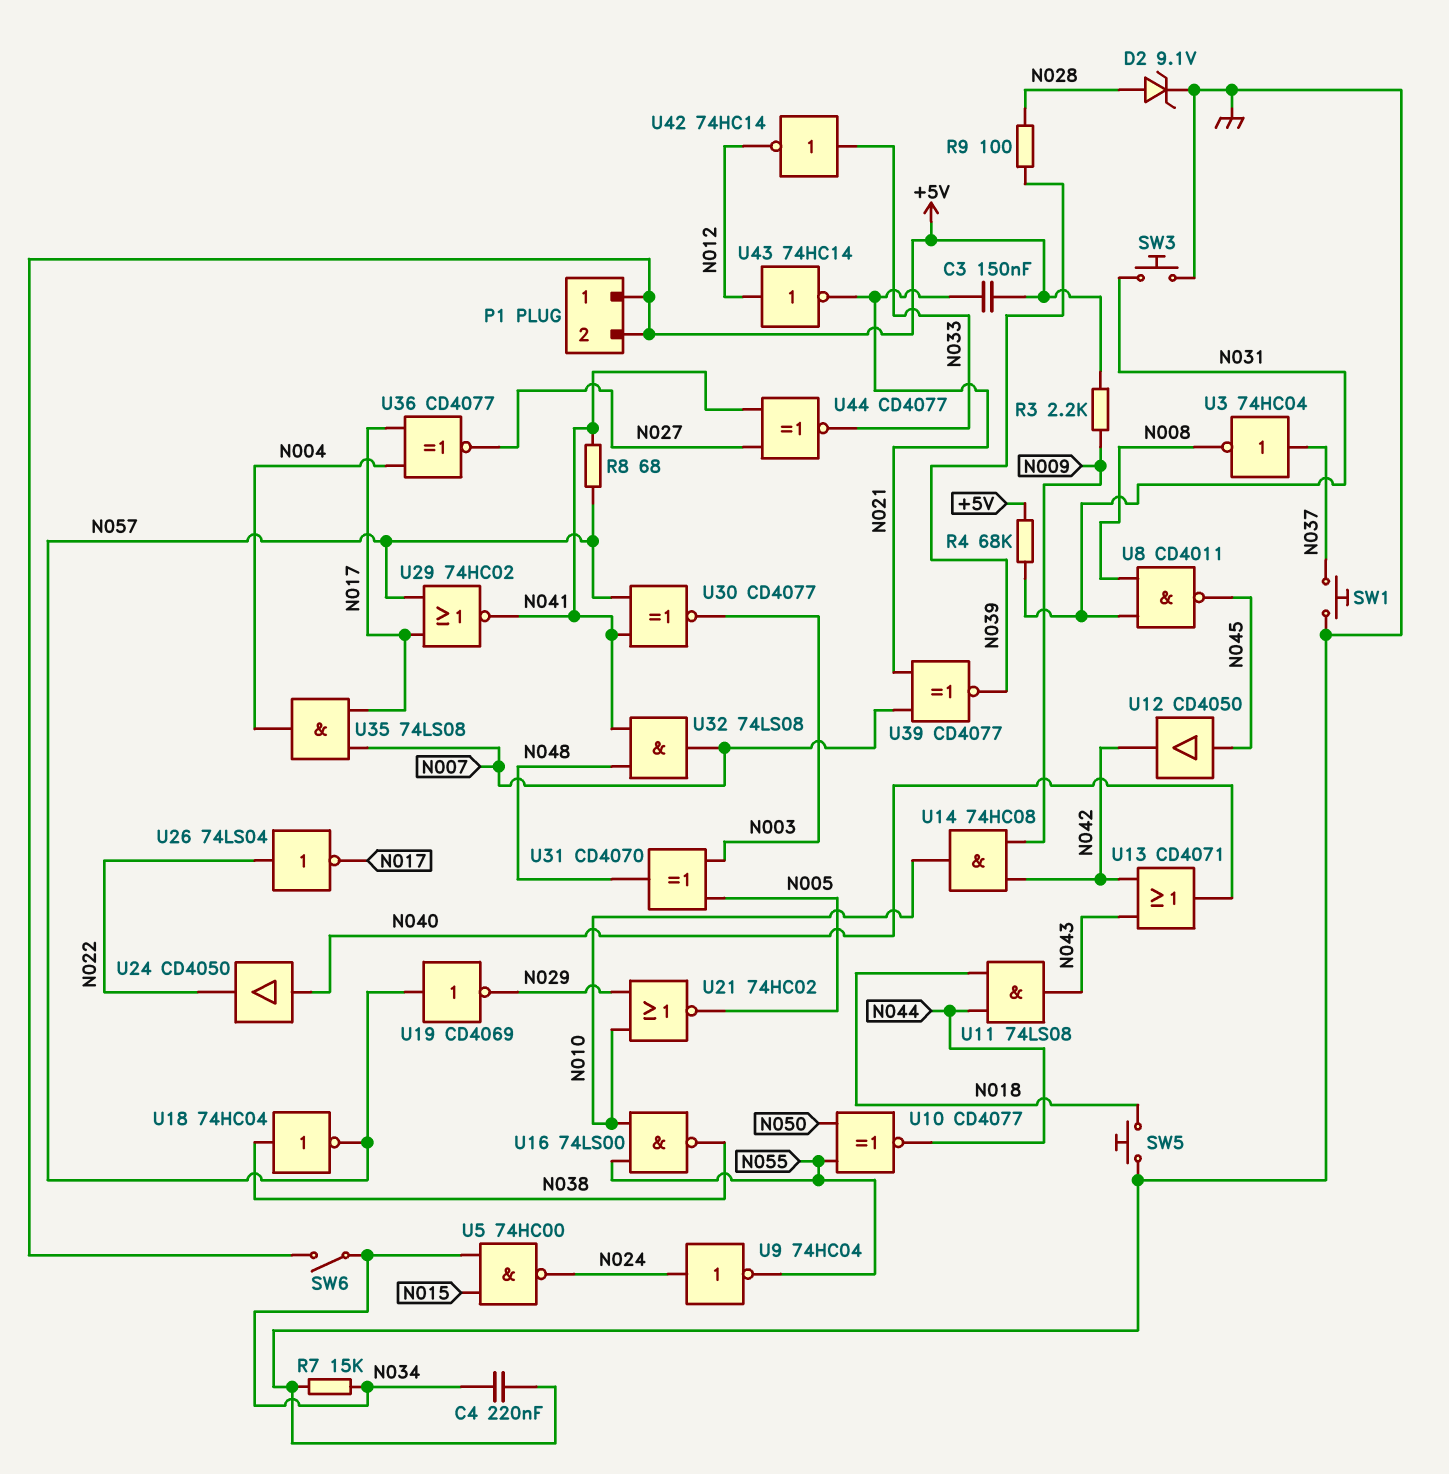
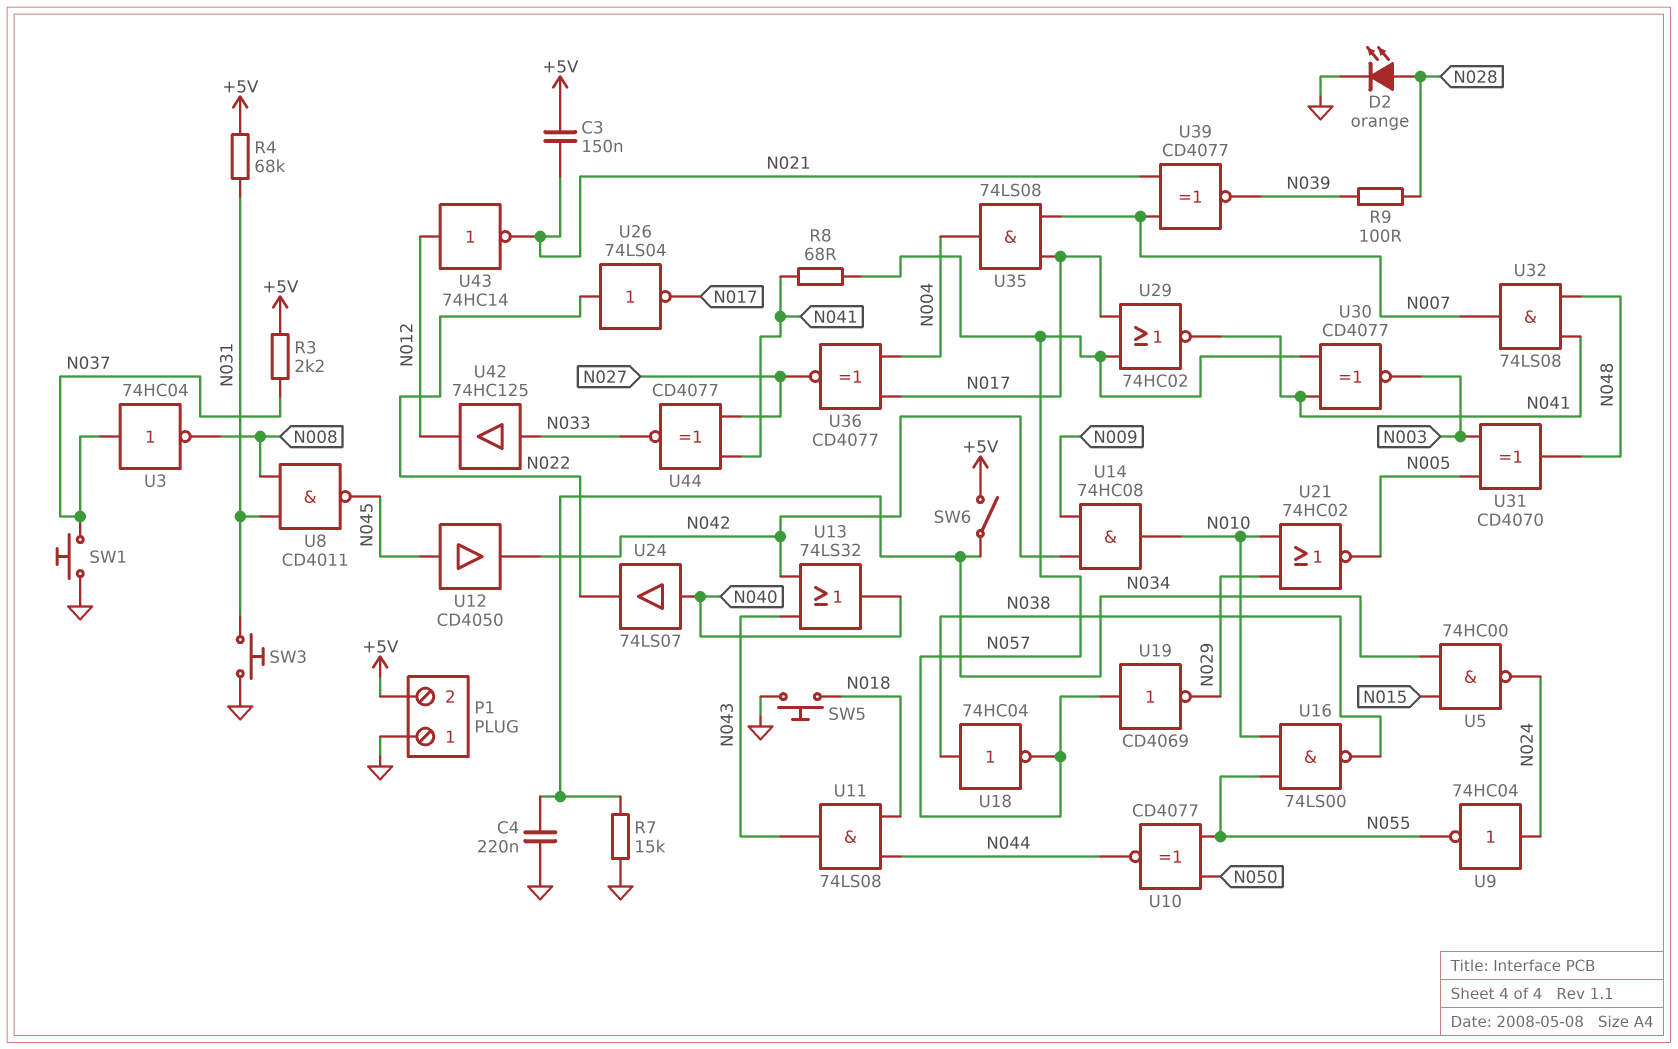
D2: zener 9.1V (A N028, K GND) -> LED orange (A N028, K GND)
P1 pin 1: +5V -> GND
R3: 2.2k (+5V, N009) -> 2.2k (+5V, N037)
U13: OR CD4071 (in N042, in N043, out N040) -> OR 74LS32 (in N042, in N043, out N040)
U24: buffer CD4050 (in N040, out N022) -> buffer 74LS07 (in N040, out N022)
U42: NOT 74HC14 (in N033, out N012) -> buffer 74HC125 (in N033, out N012)

